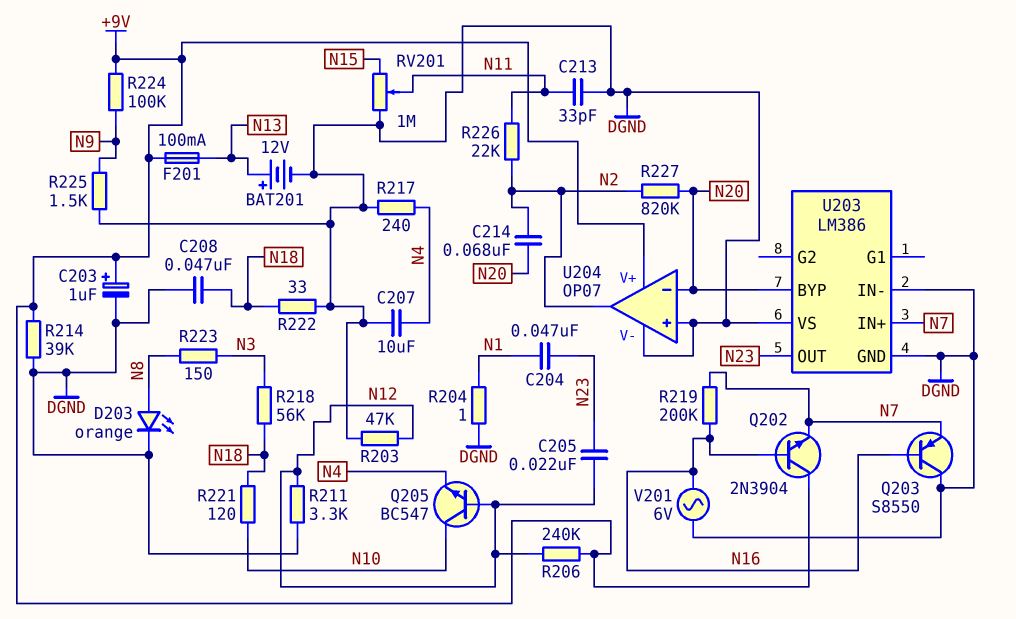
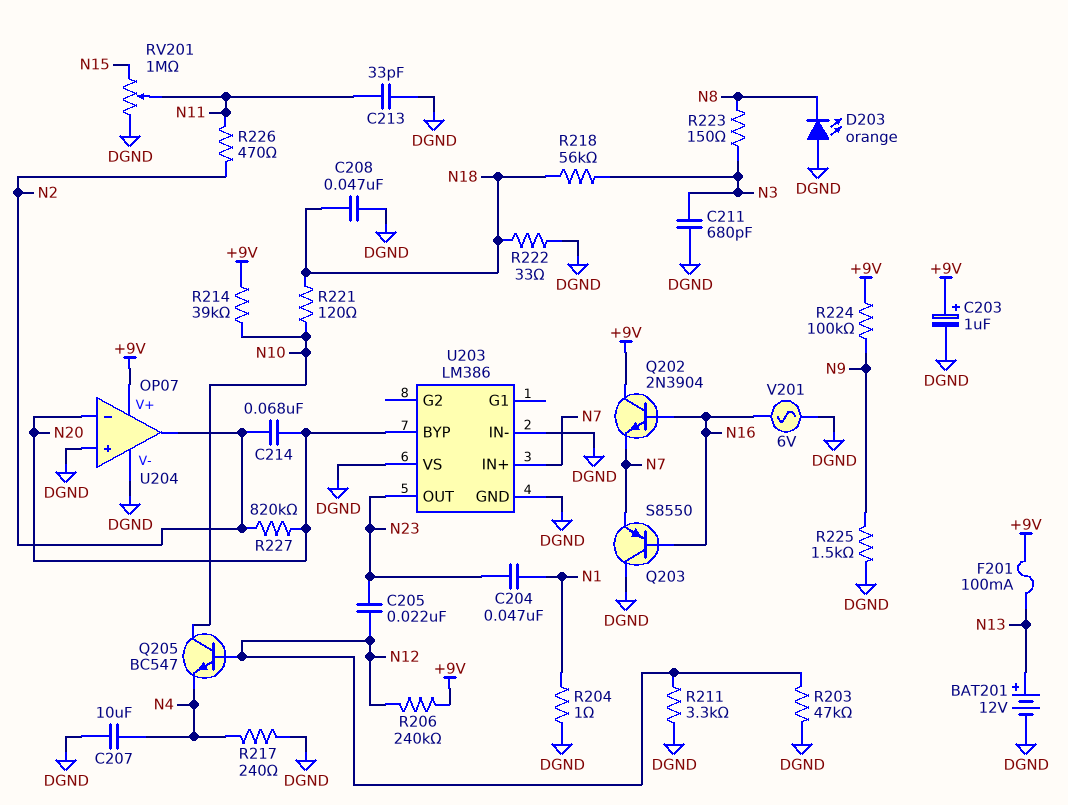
C211: none -> 680pF (DGND, N3)
D203: LED orange (A N8, K DGND) -> LED orange (A DGND, K N8)
R214: 39k (+9V, DGND) -> 39k (+9V, N10)
R219: 200k (N7, N16) -> none
R226: 22k (N2, N11) -> 470 (N2, N11)

